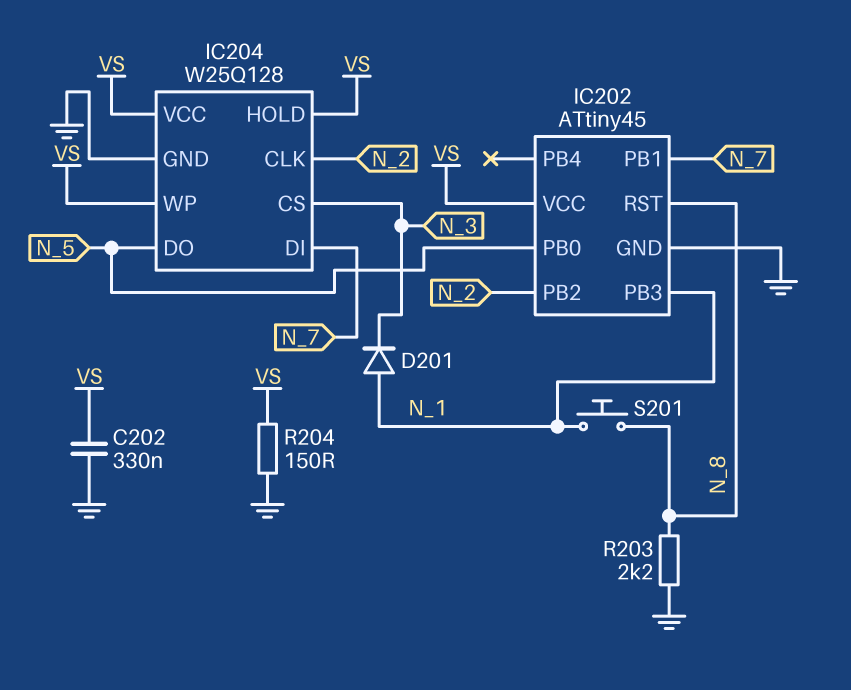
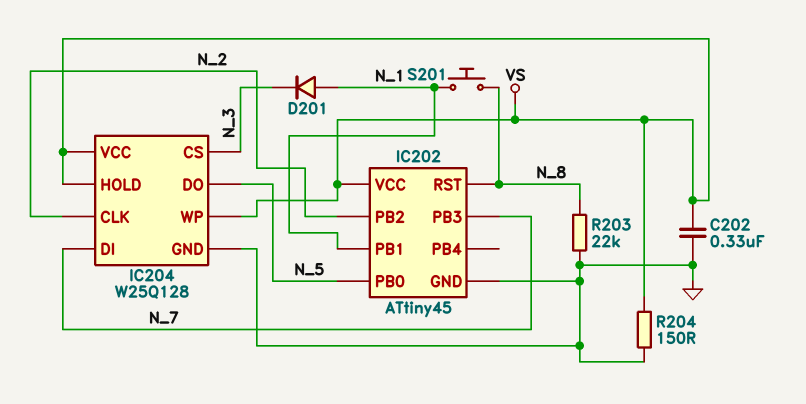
IC202 pin PB1: N_7 -> N_1
IC202 pin PB3: N_1 -> N_7
R203: 2.2k (GND, N_8) -> 22k (GND, N_8)

